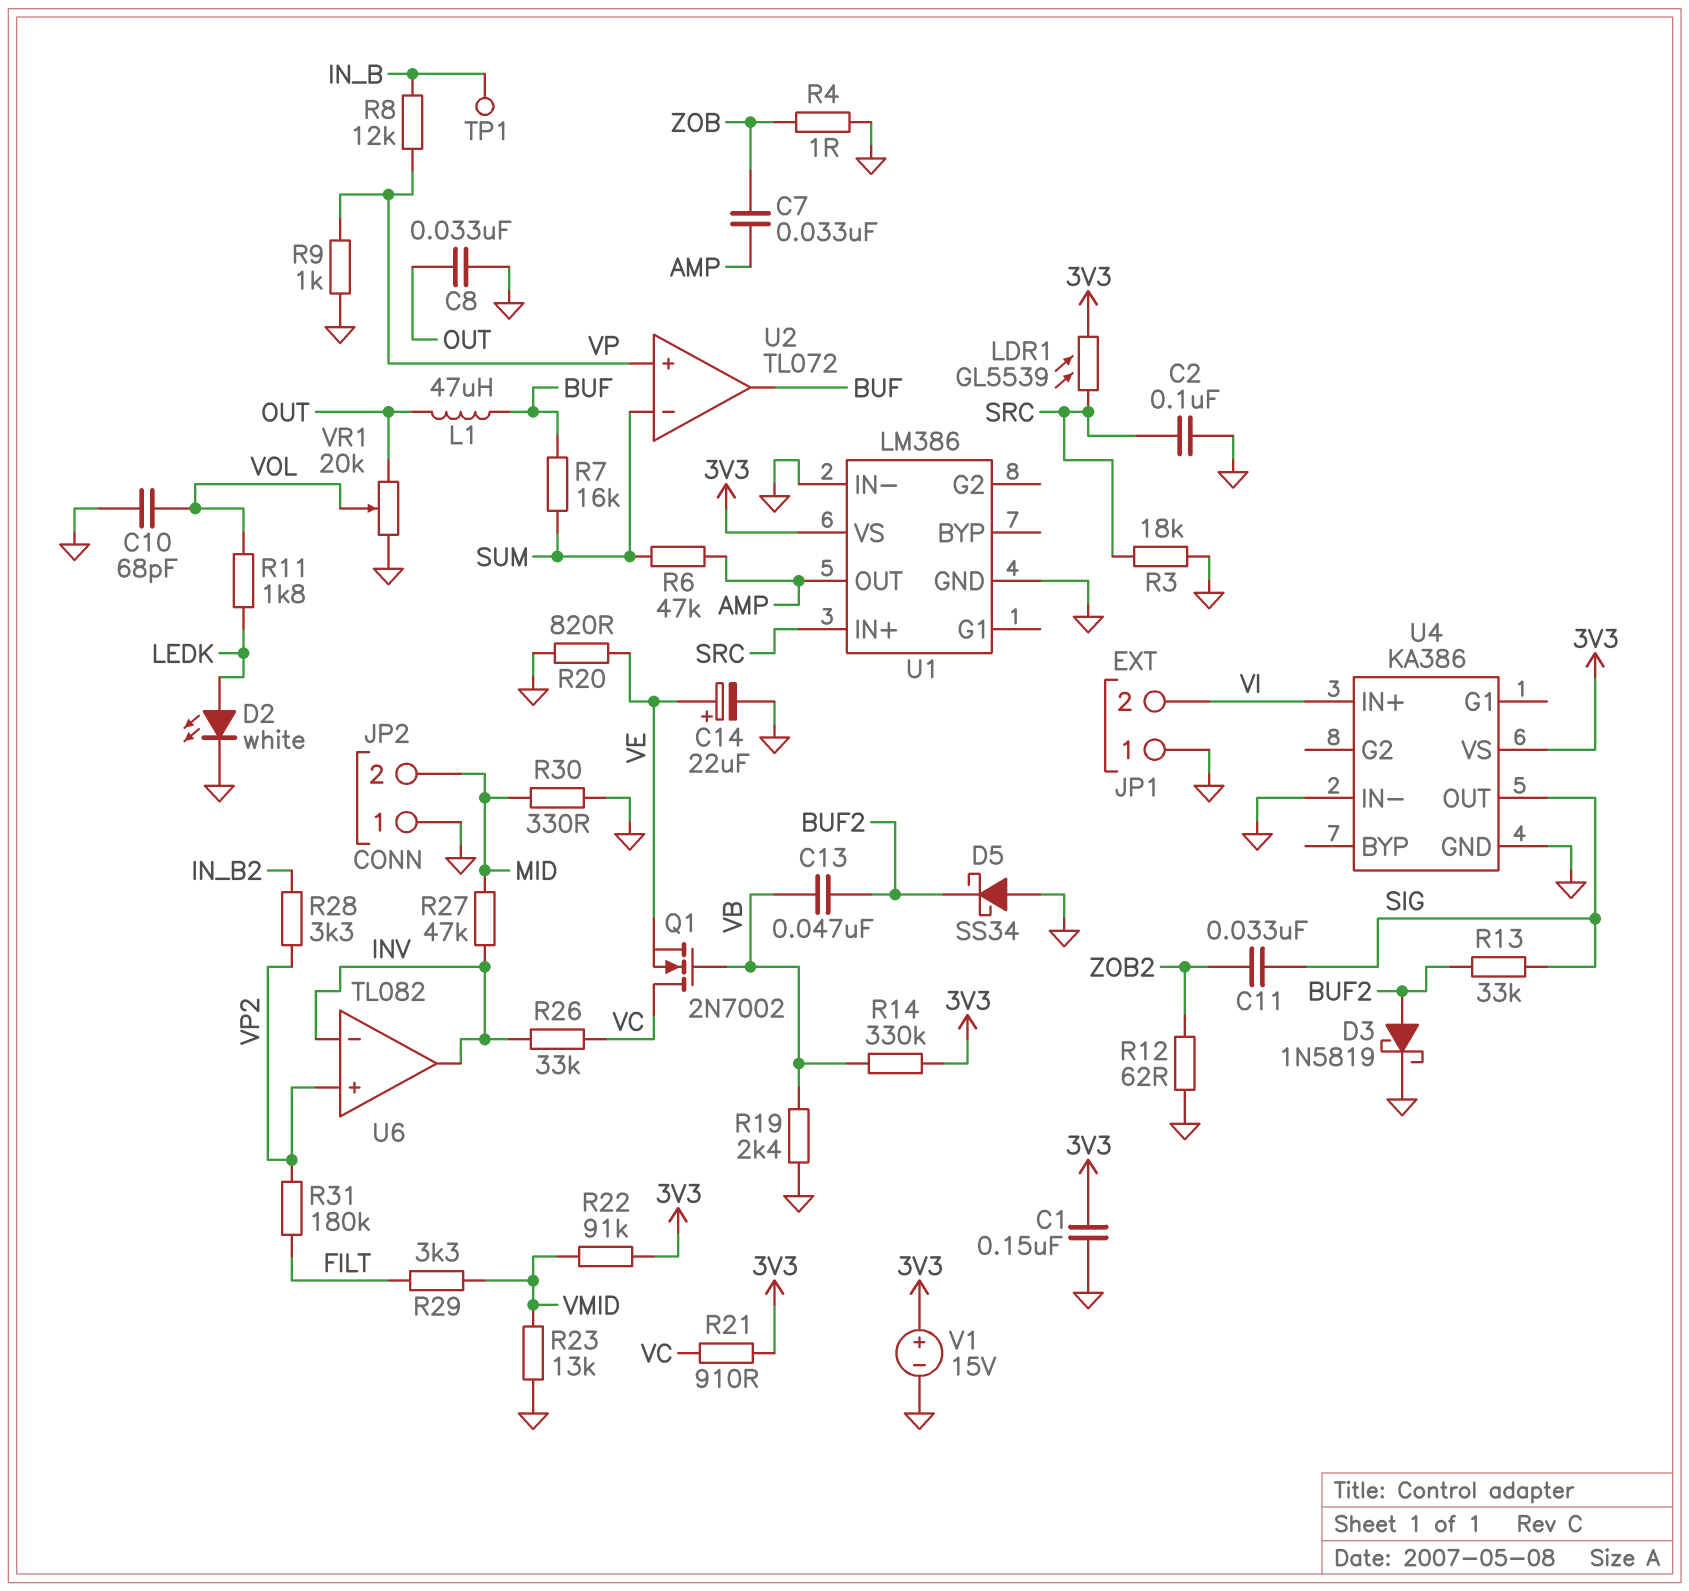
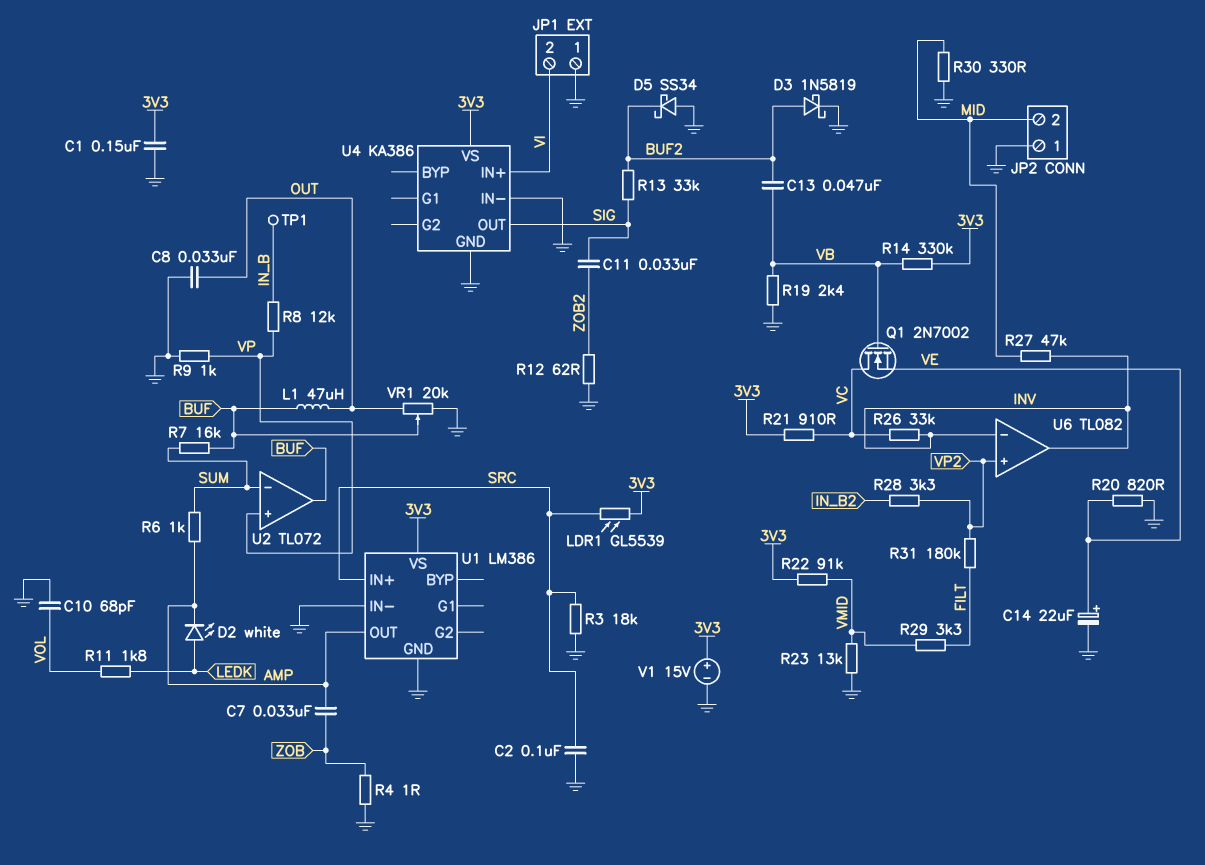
D2: LED white (A LEDK, K GND) -> LED white (A LEDK, K AMP)
R6: 47k (AMP, SUM) -> 1k (AMP, SUM)
VR1: 20k (GND, OUT, wiper VOL) -> 20k (GND, OUT, wiper BUF)

